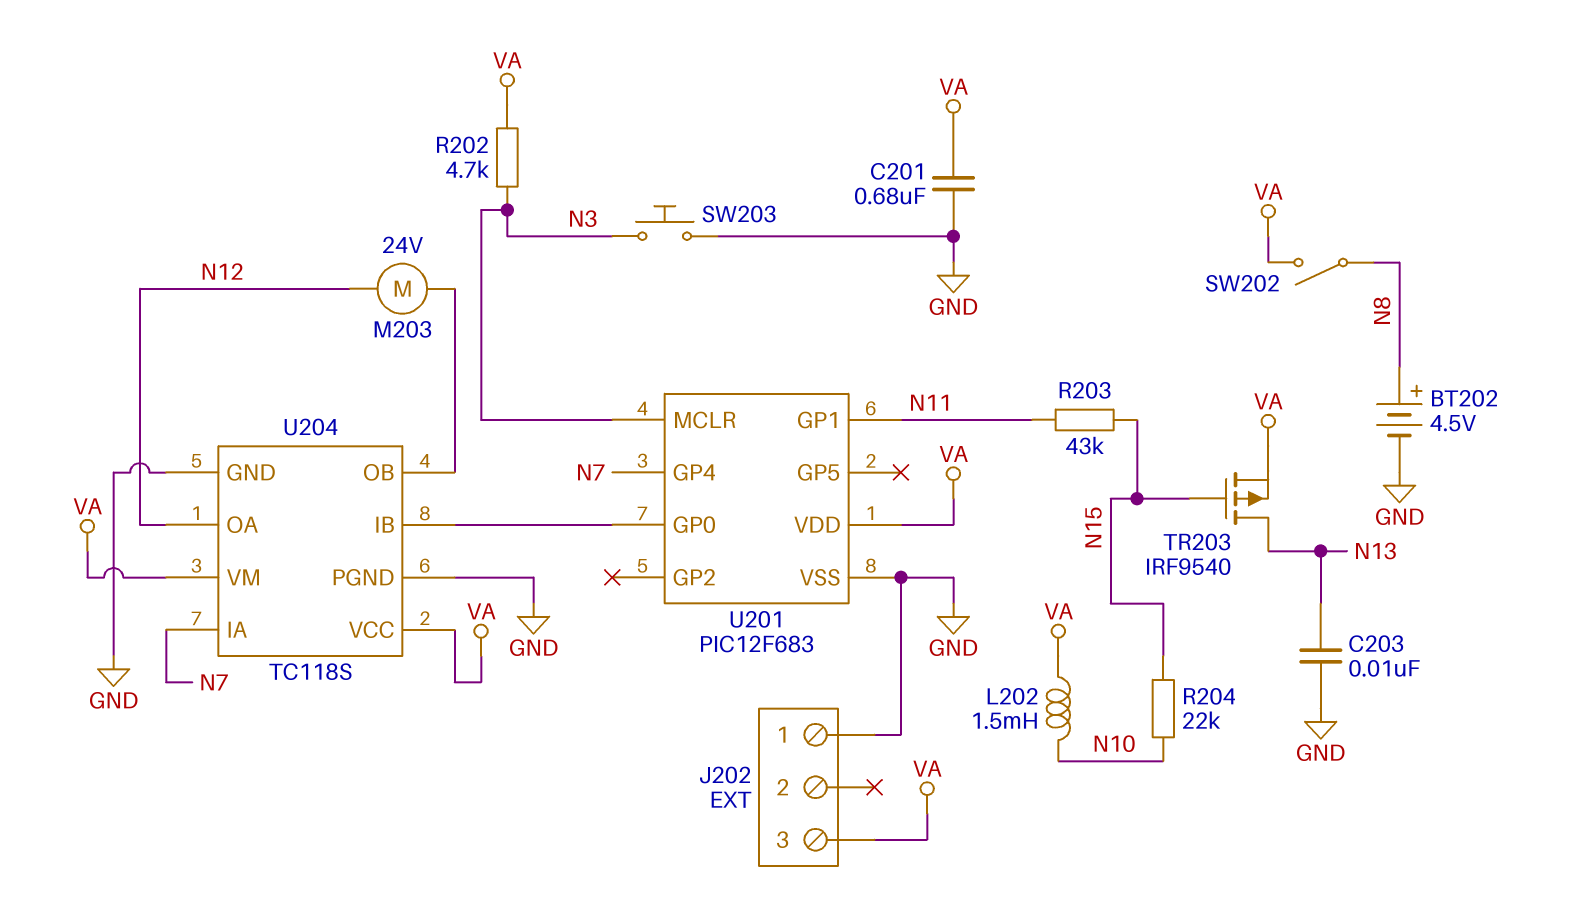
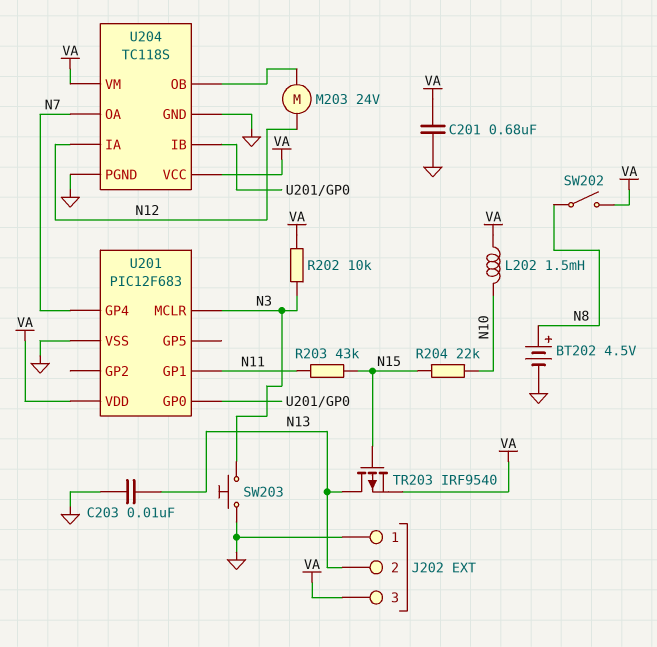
J202 pin 2: none -> N13
R202: 4.7k (N3, VA) -> 10k (N3, VA)
U204 pin IA: N7 -> N12
U204 pin OA: N12 -> N7

